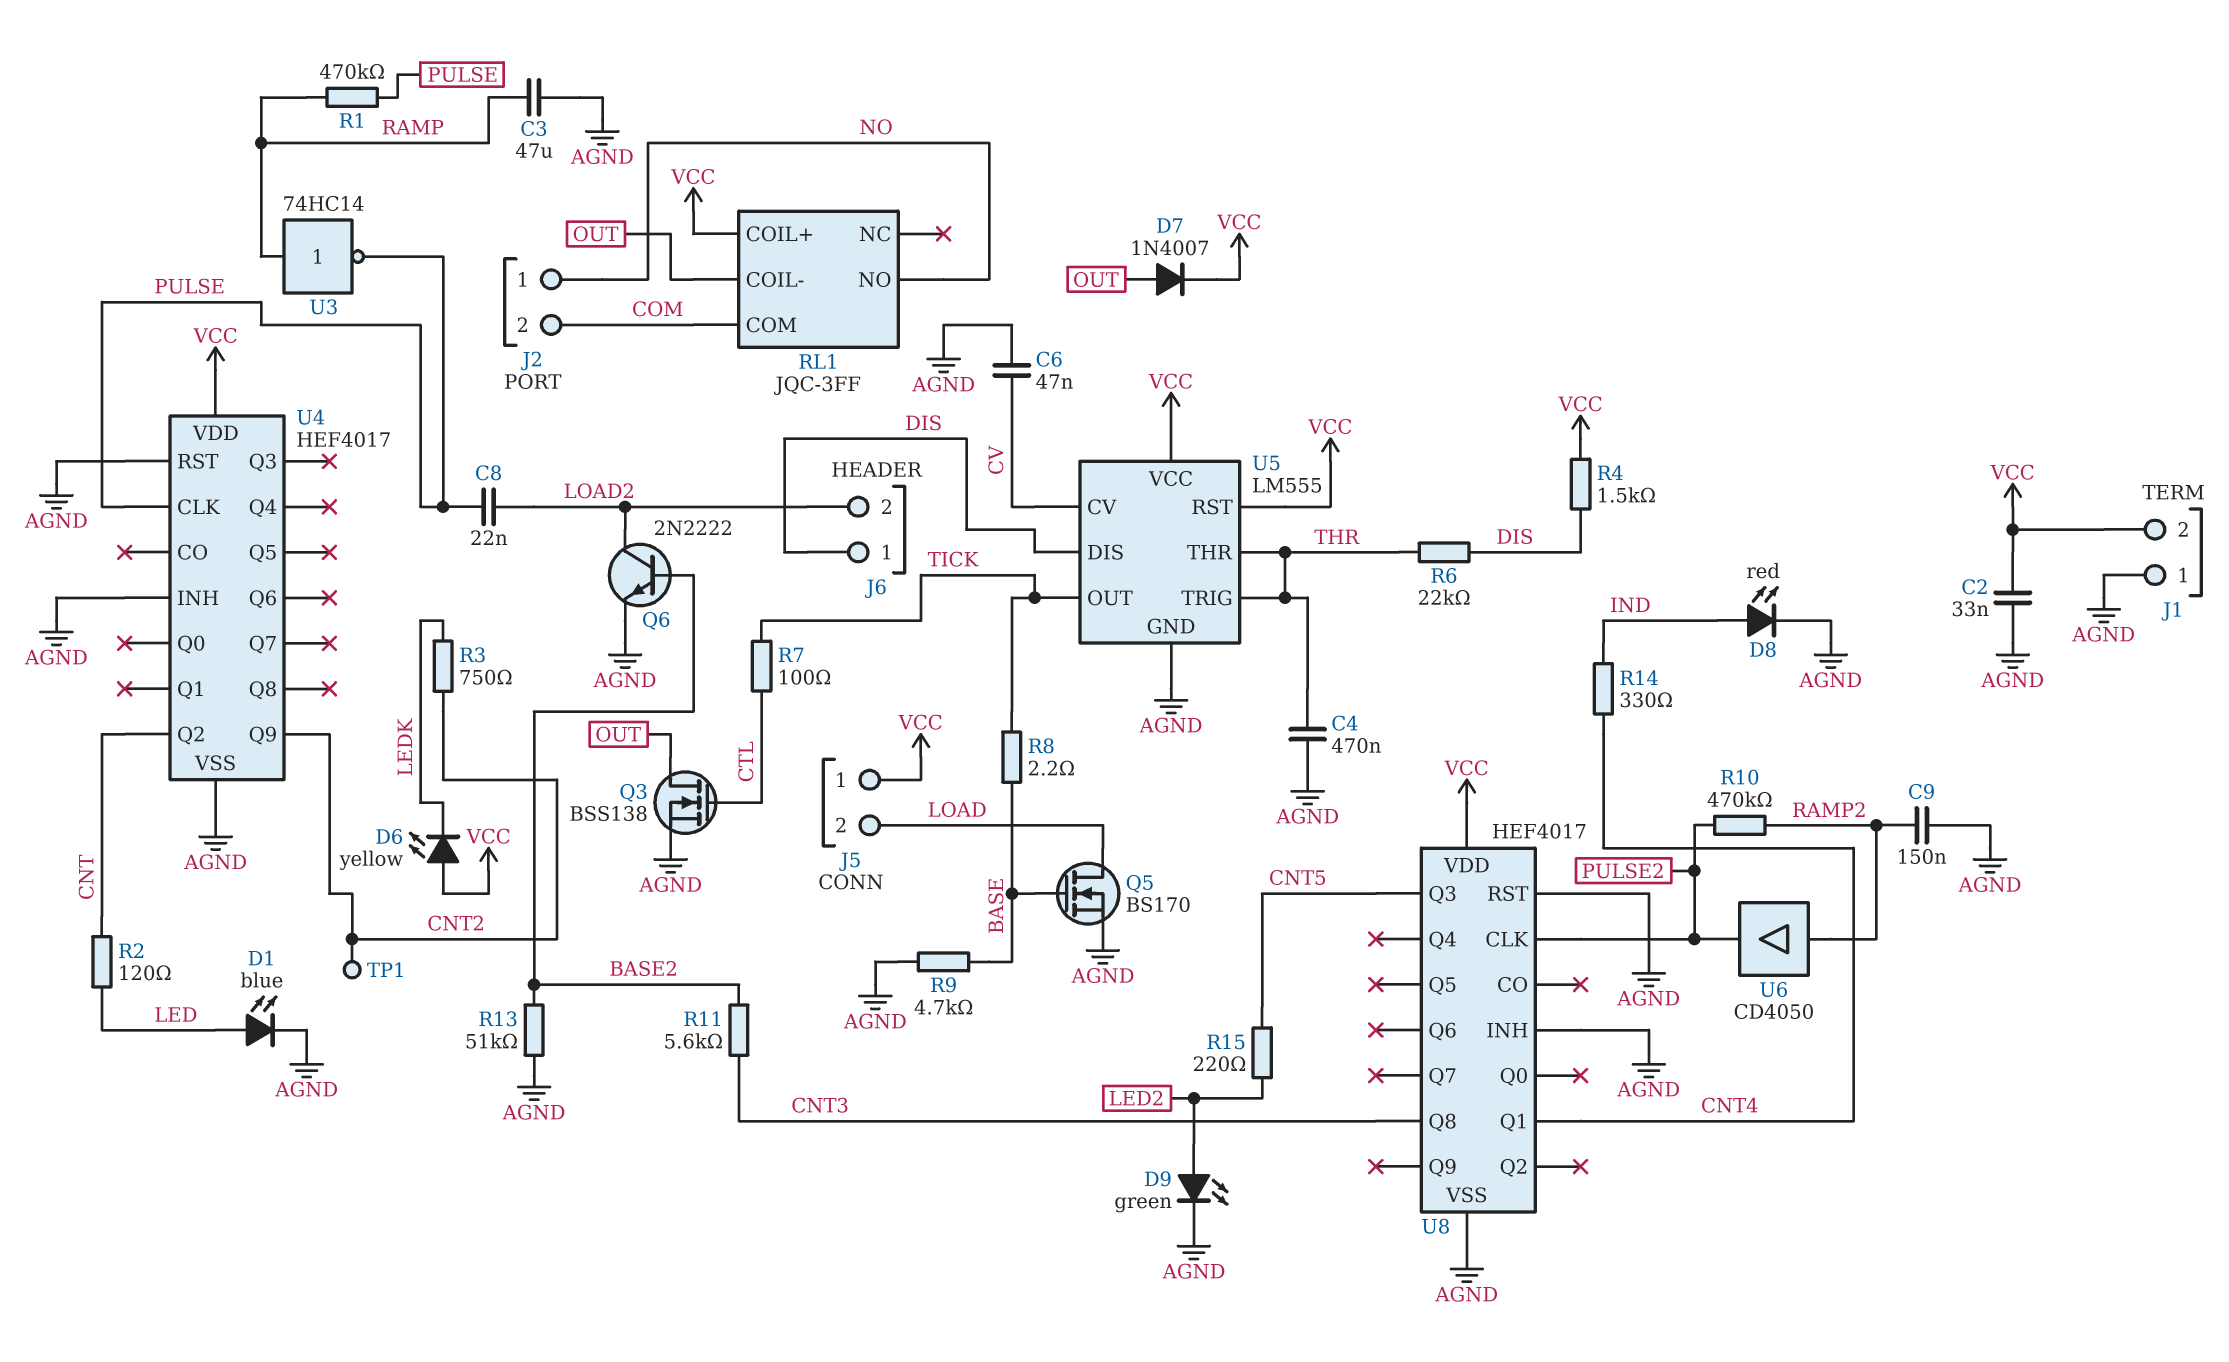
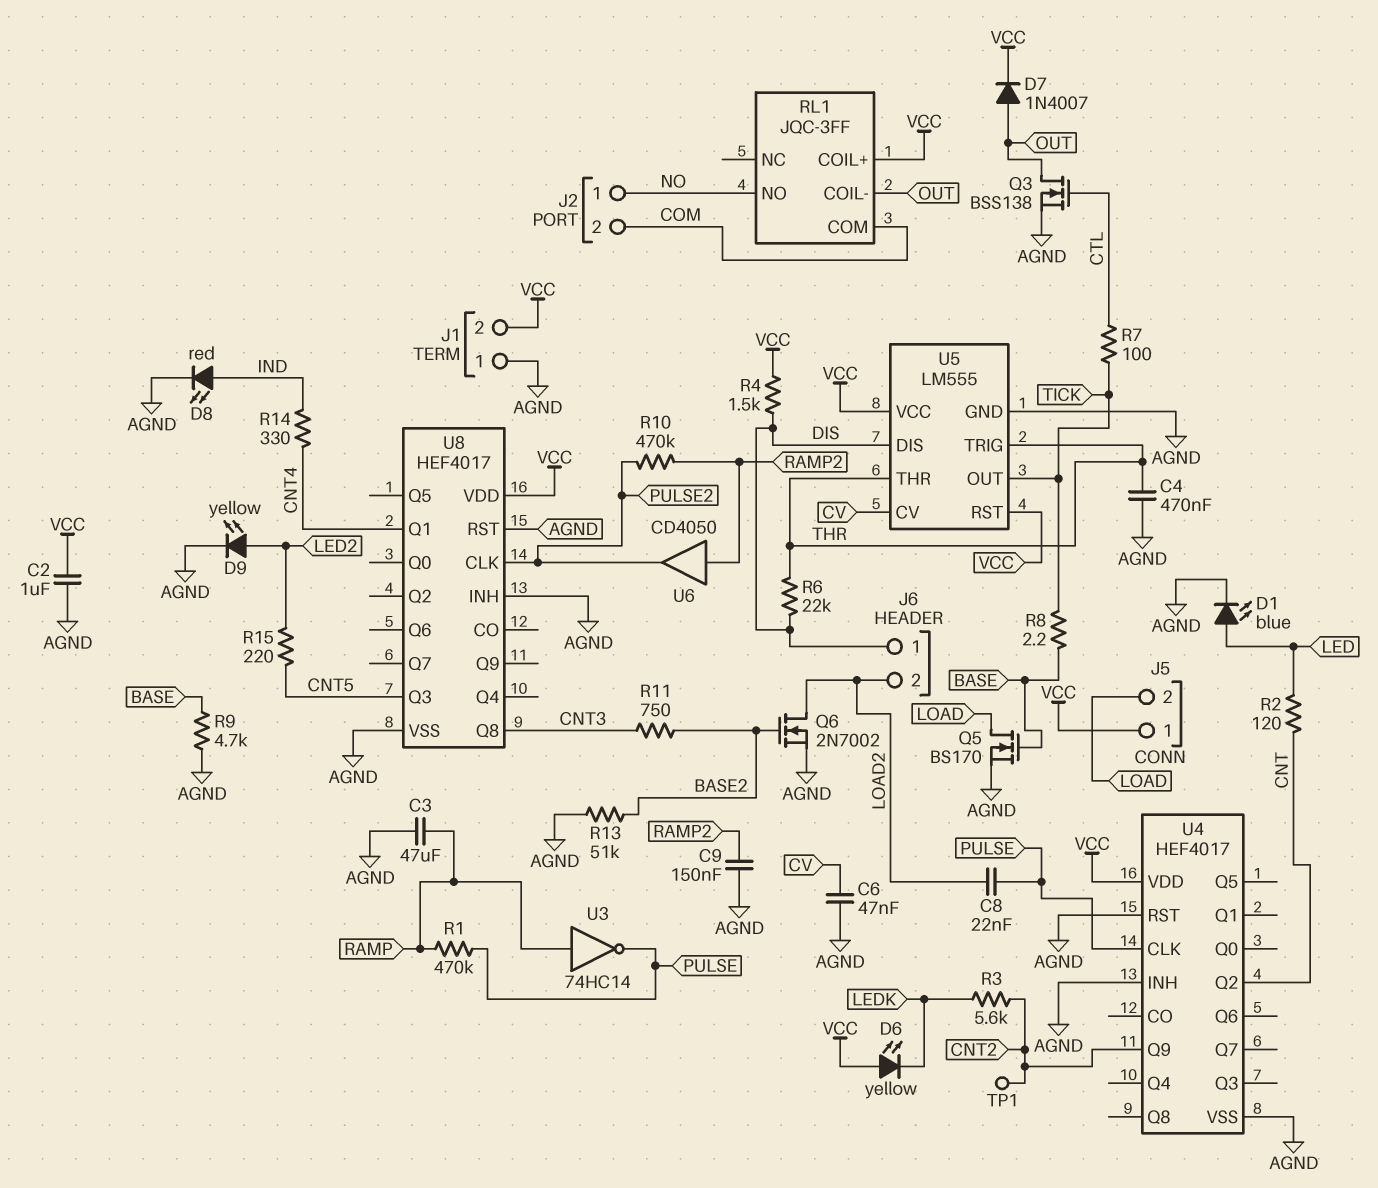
C2: 33nF (AGND, VCC) -> 1uF (AGND, VCC)
D9: LED green (A LED2, K AGND) -> LED yellow (A LED2, K AGND)
Q6: NPN 2N2222 (B BASE2, C LOAD2, E AGND) -> NMOS 2N7002 (G BASE2, D LOAD2, S AGND)
R3: 750 (CNT2, LEDK) -> 5.6k (CNT2, LEDK)
R11: 5.6k (BASE2, CNT3) -> 750 (BASE2, CNT3)

